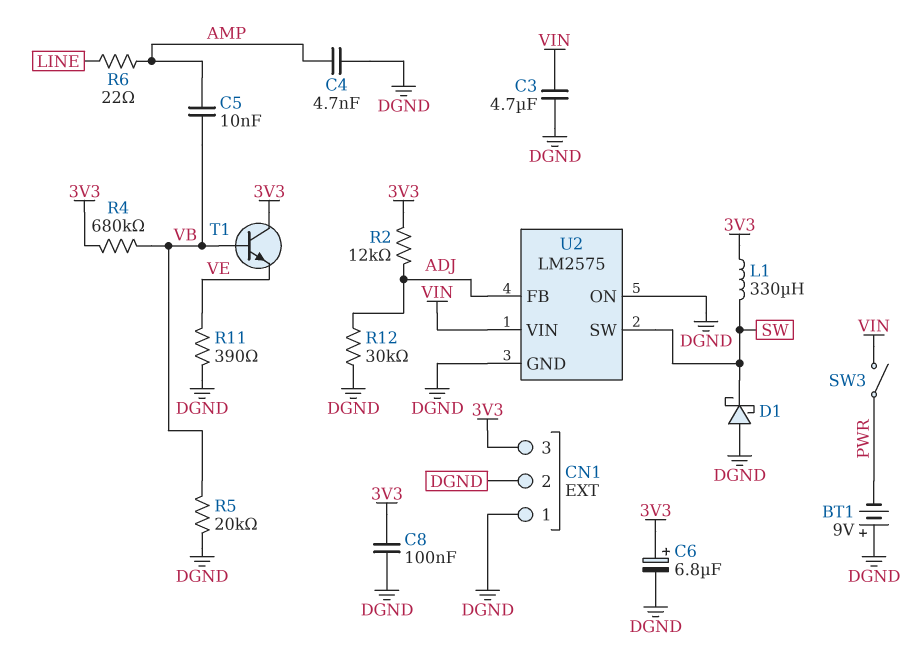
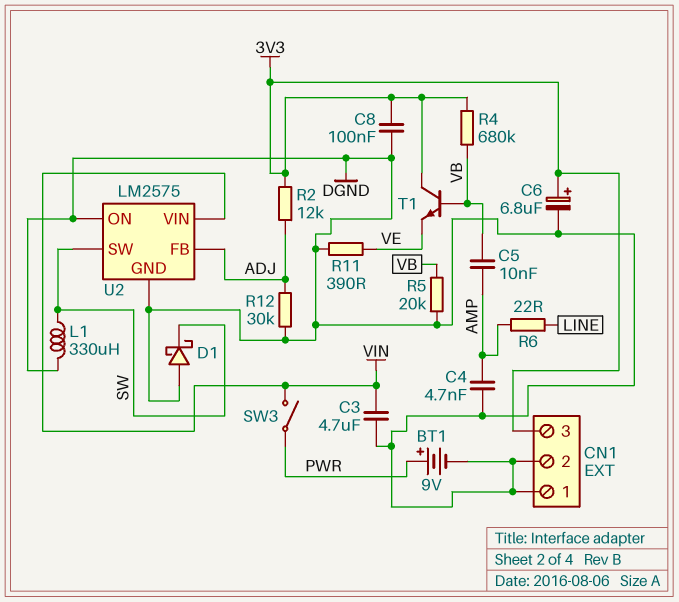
BT1: 9V (plus DGND, minus PWR) -> 9V (plus PWR, minus DGND)
L1: 330uH (3V3, SW) -> 330uH (DGND, SW)

